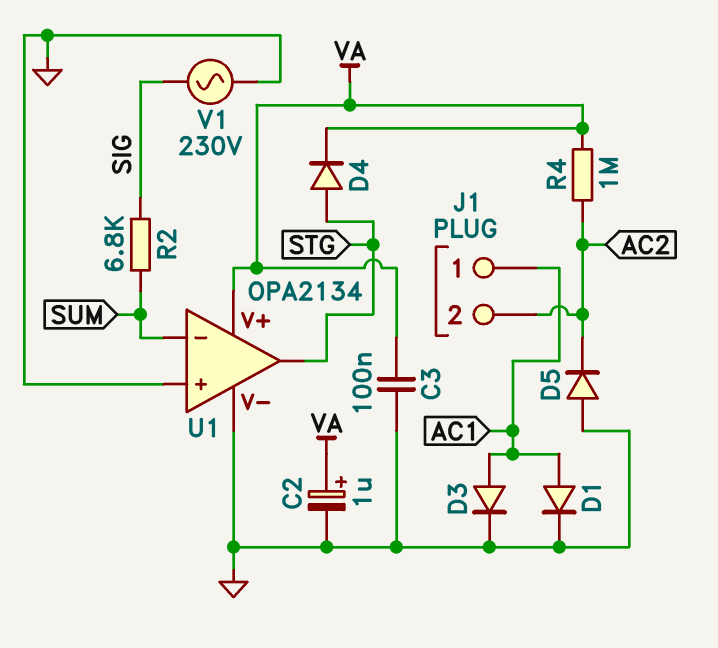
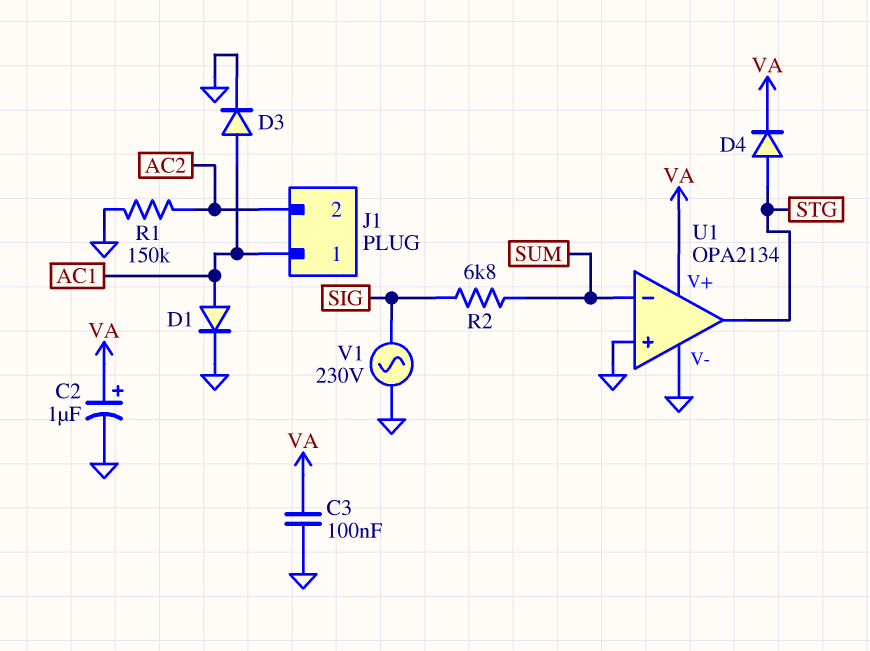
D5: diode (A GND, K AC2) -> none
R1: none -> 150k (AC2, GND)
R4: 1M (AC2, VA) -> none

